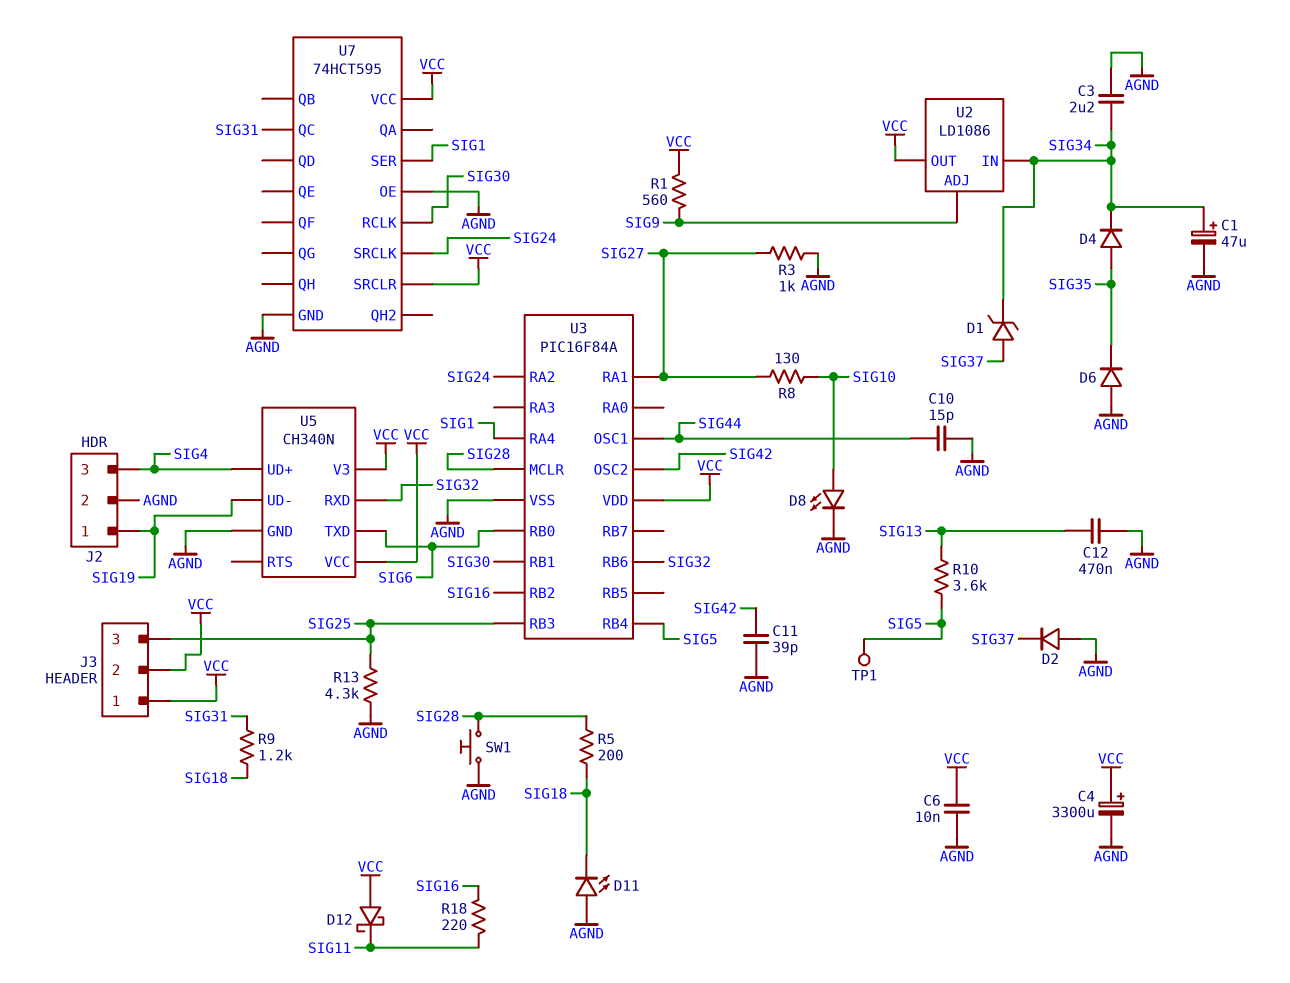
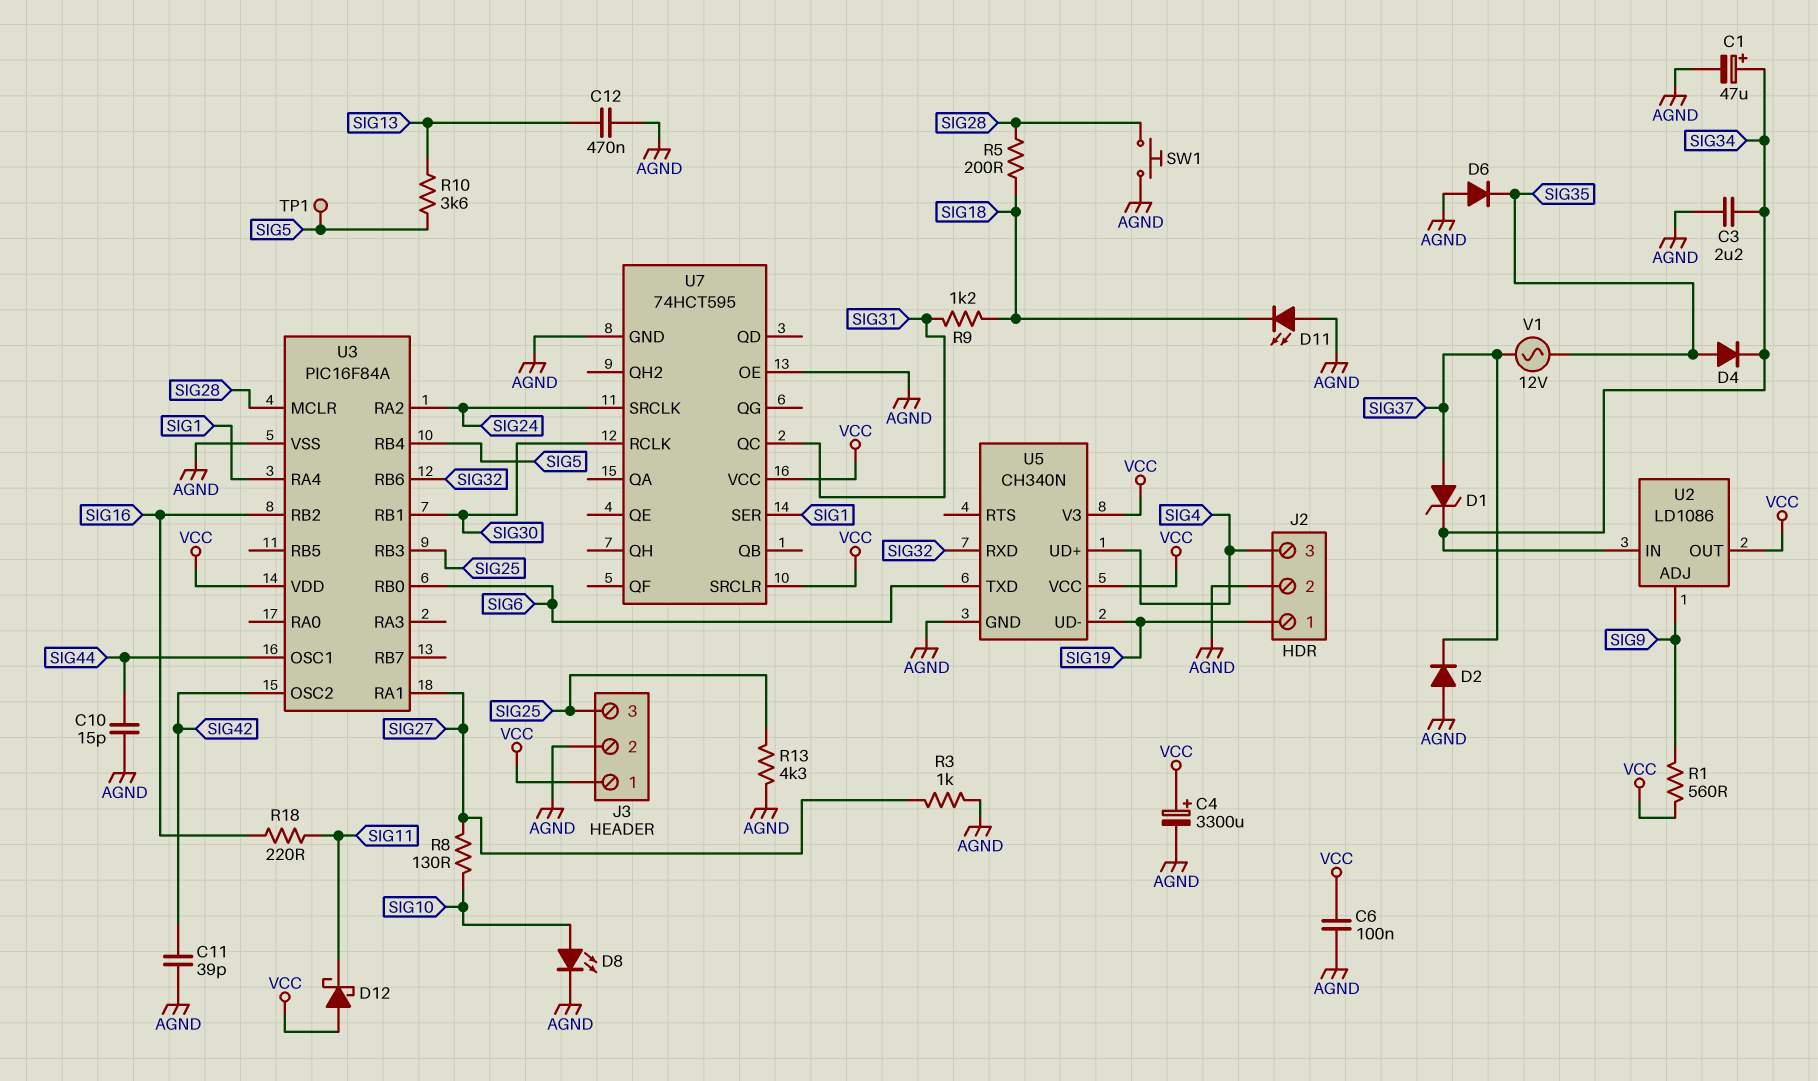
C6: 10nF (AGND, VCC) -> 100nF (AGND, VCC)
J3 pin 2: VCC -> AGND
V1: none -> AC 12V (SIG35, SIG37)

